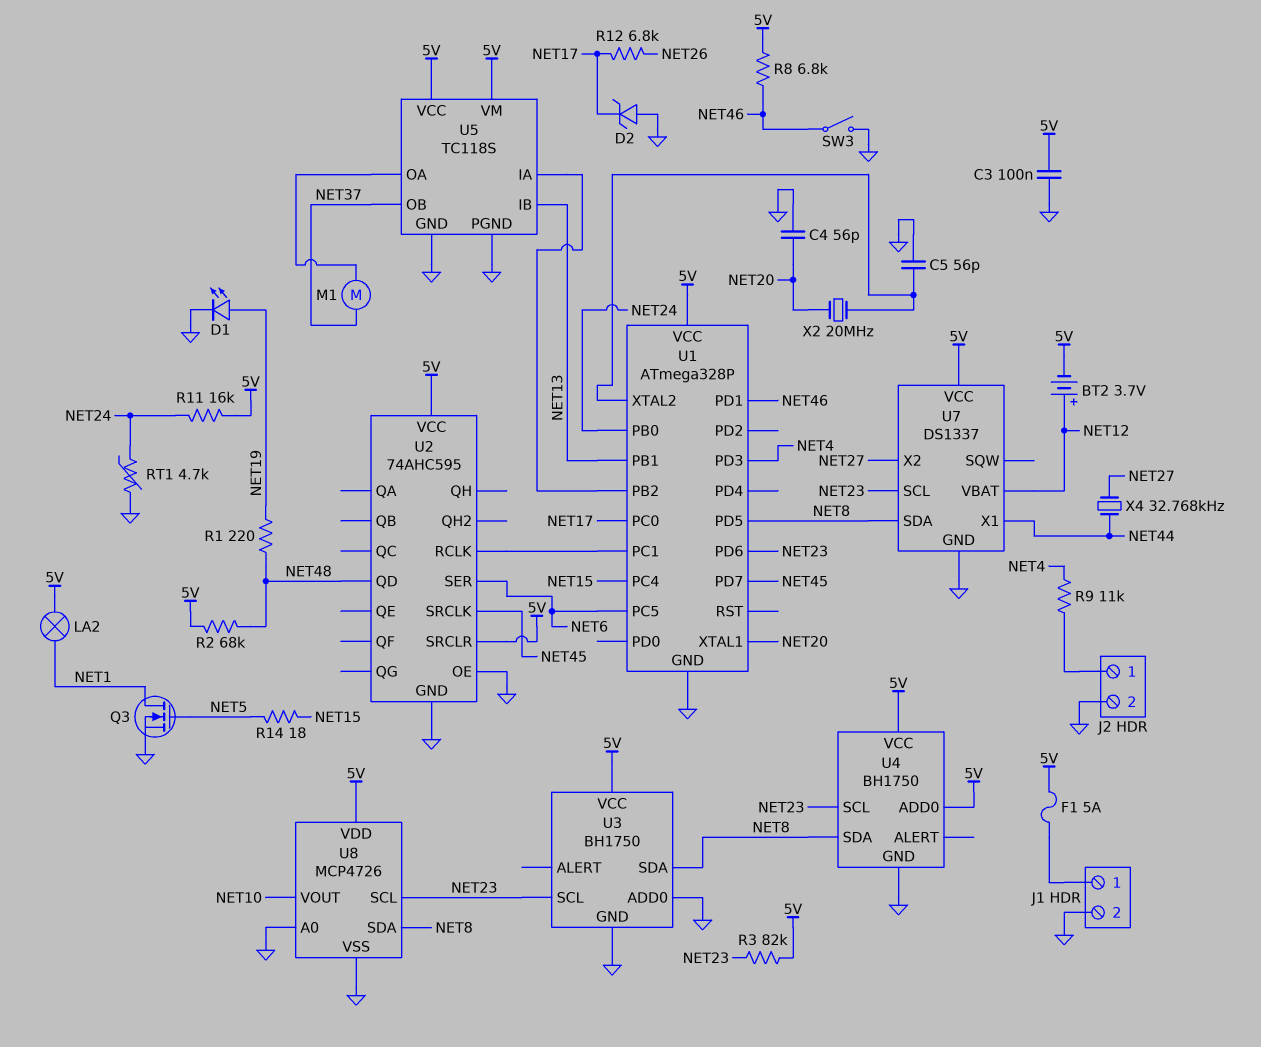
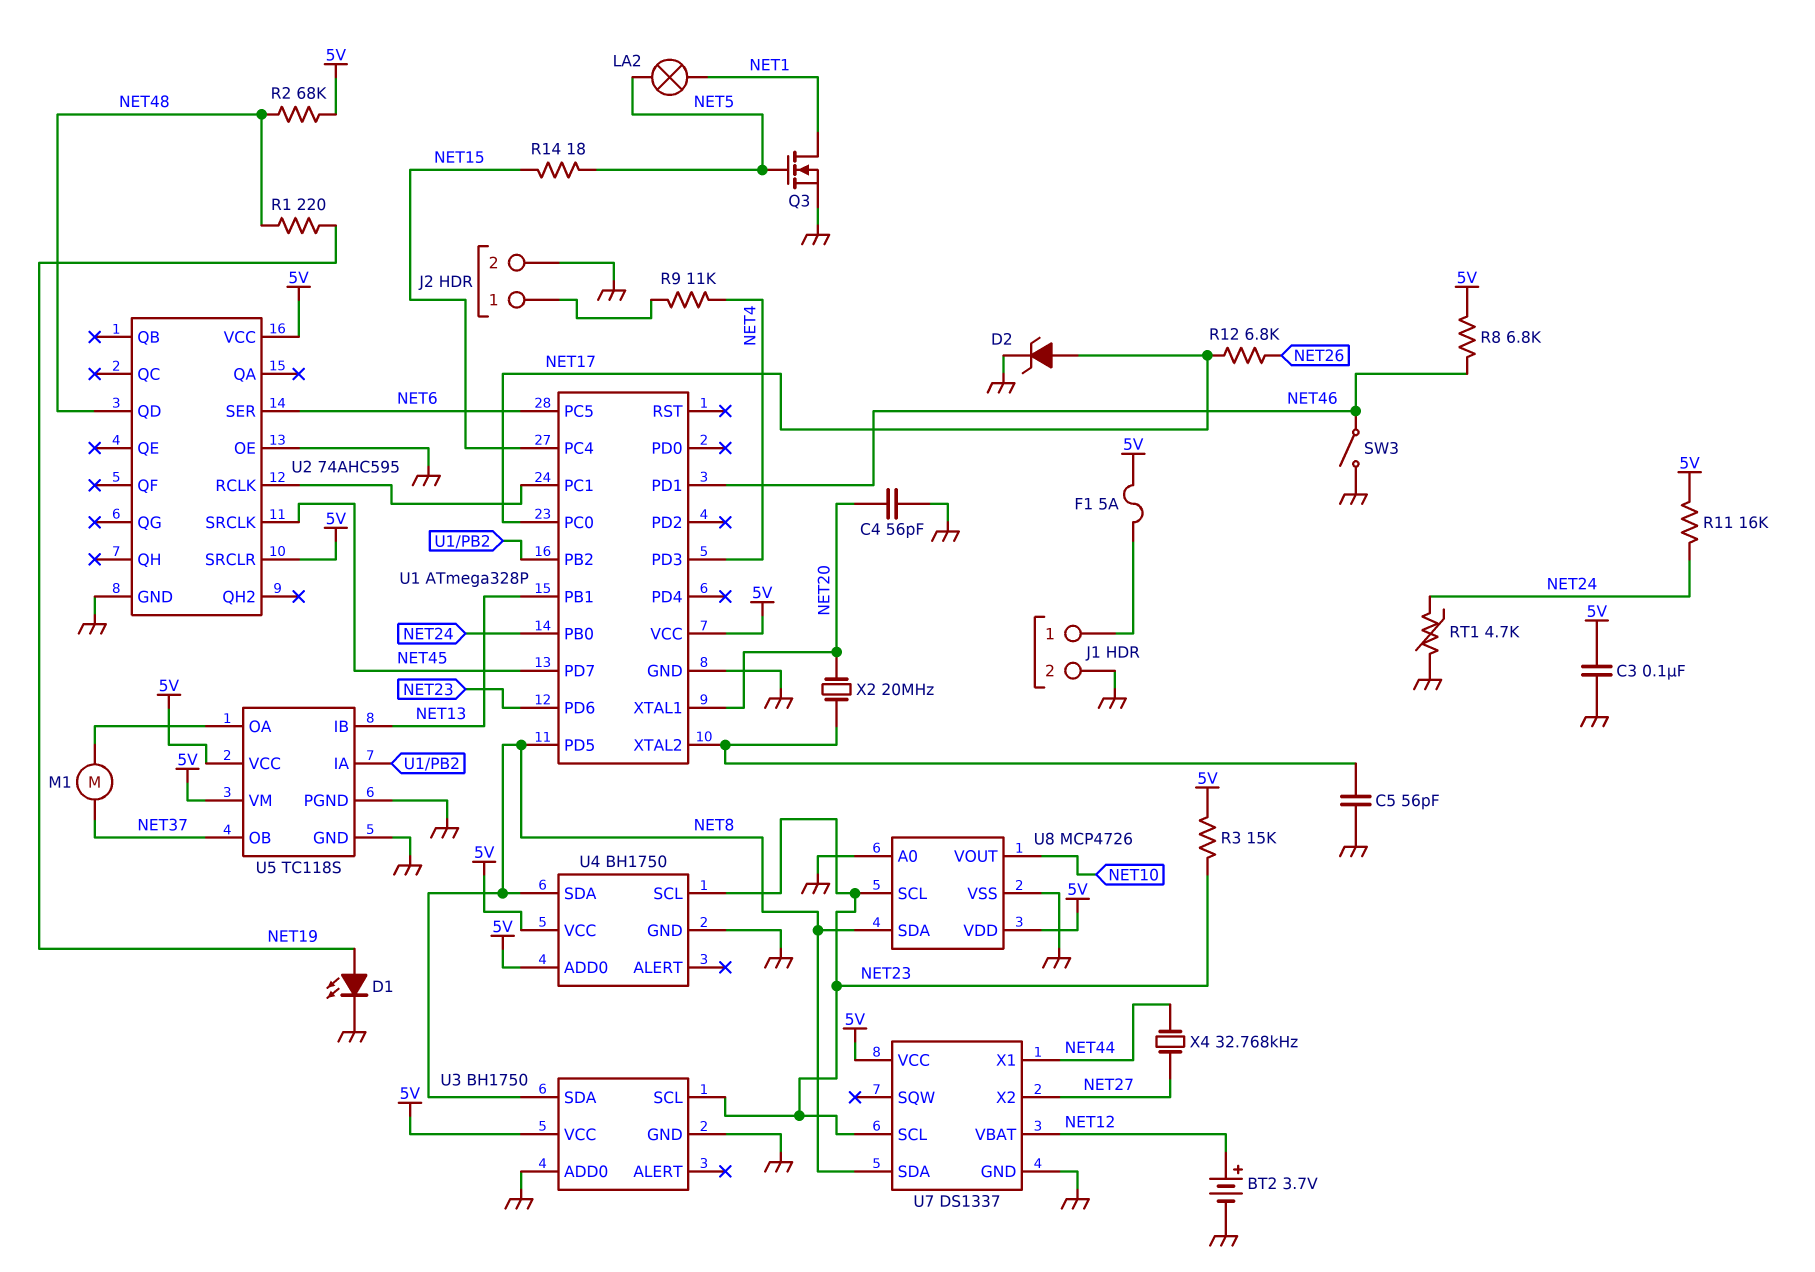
BT2: 3.7V (plus NET12, minus 5V) -> 3.7V (plus NET12, minus GND)
D2: zener (A GND, K NET17) -> zener (A NET17, K GND)
LA2: lamp (5V, NET1) -> lamp (NET1, NET5)
R3: 82k (5V, NET23) -> 15k (5V, NET23)

